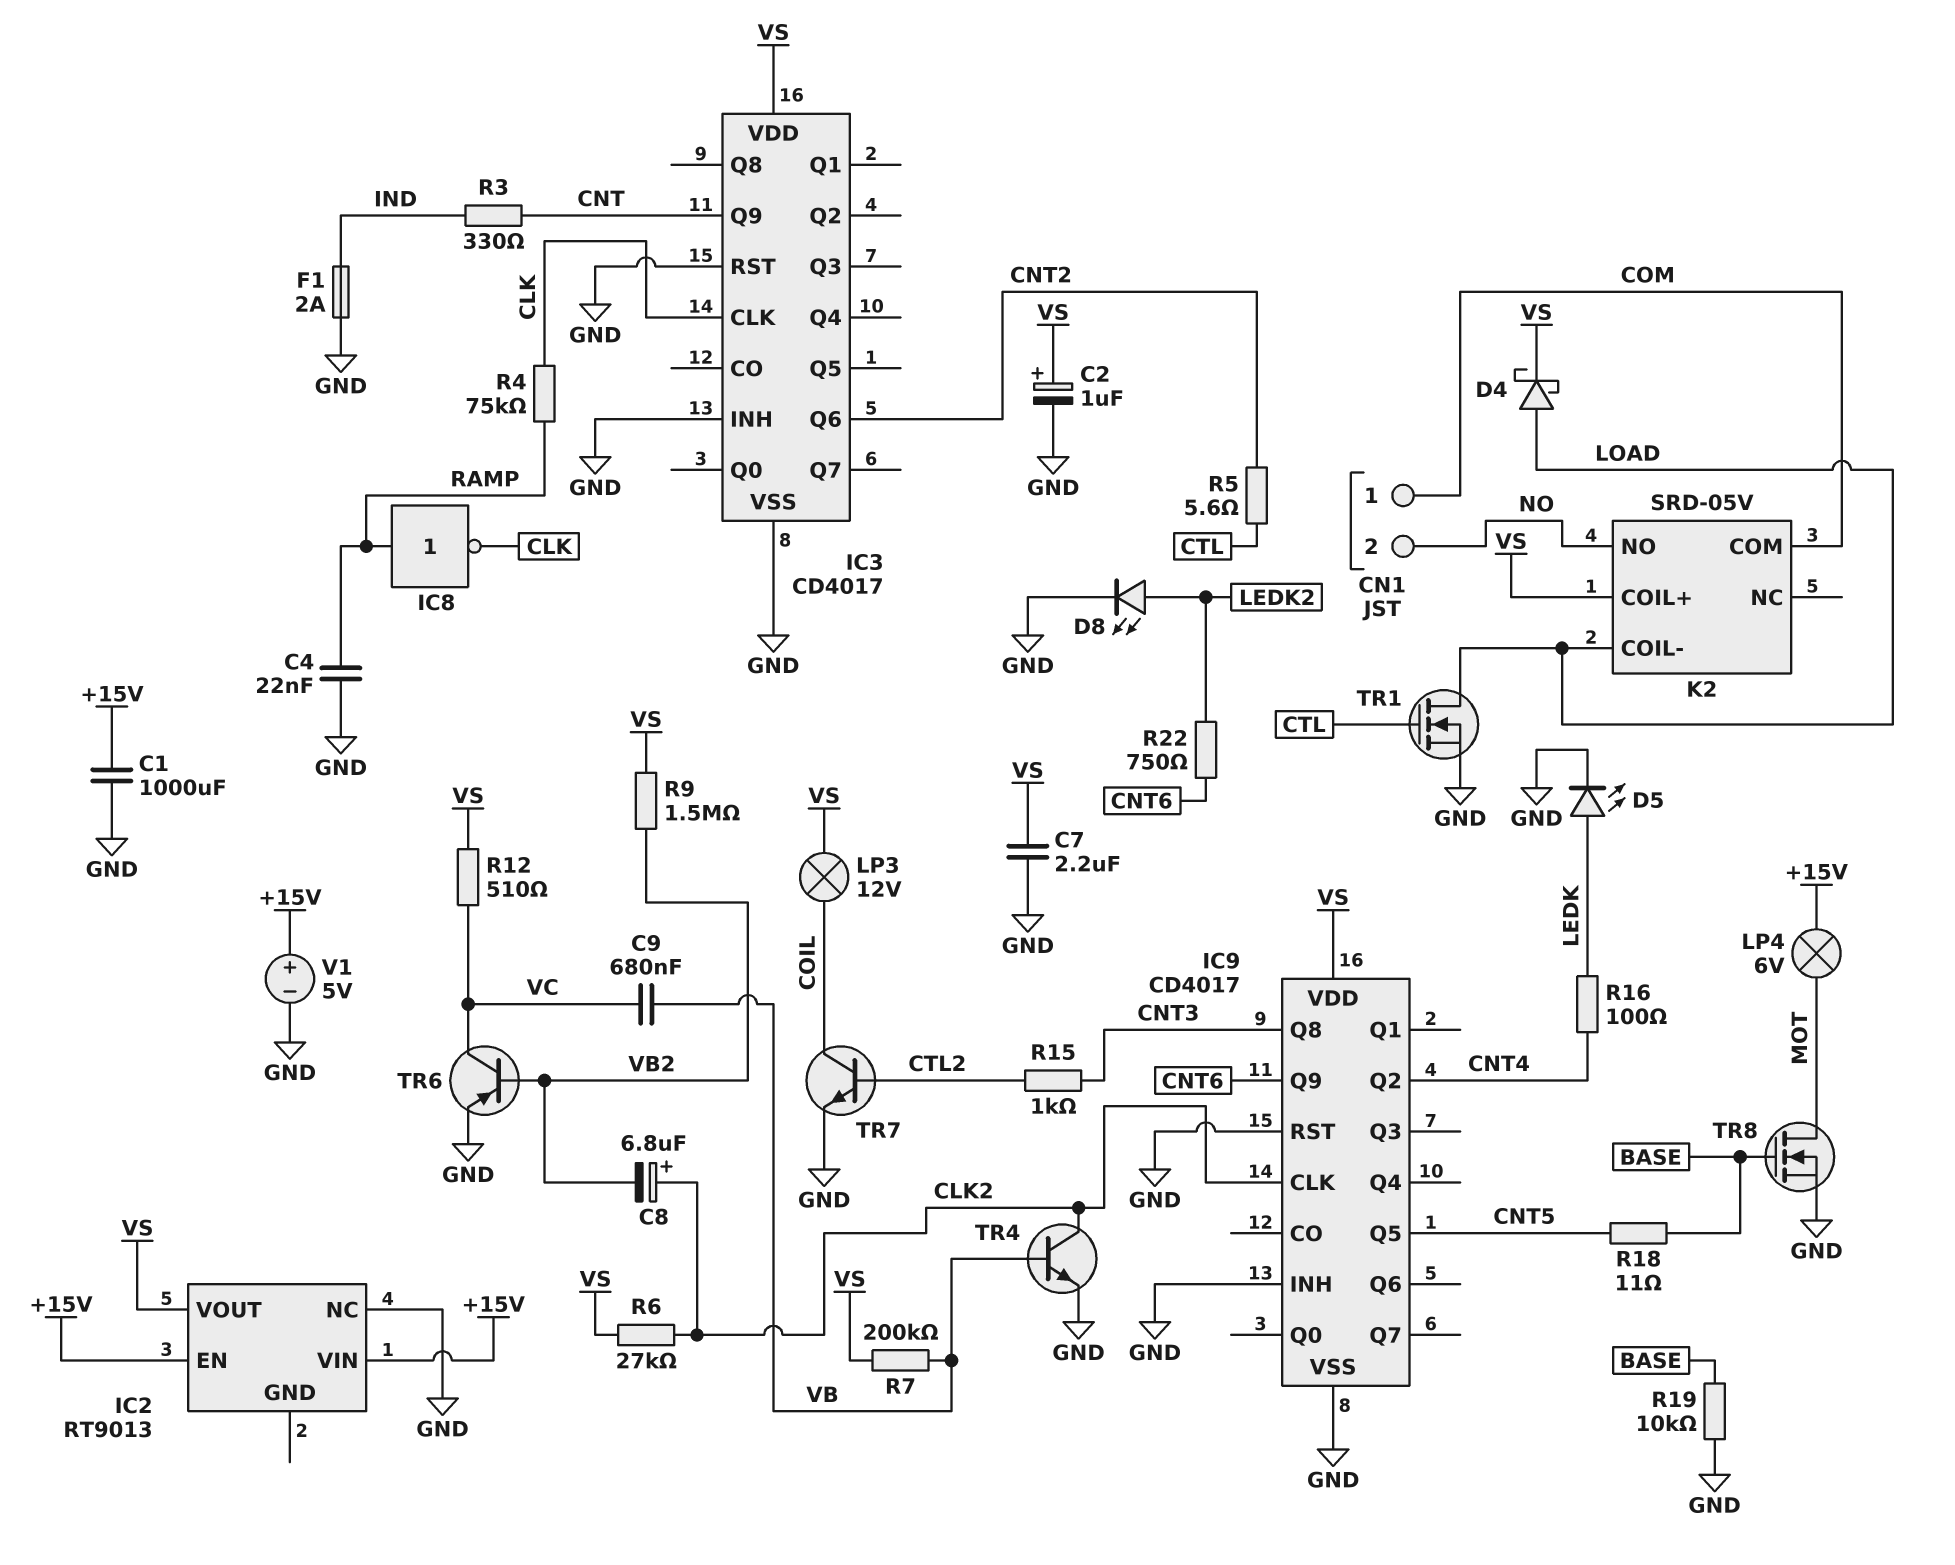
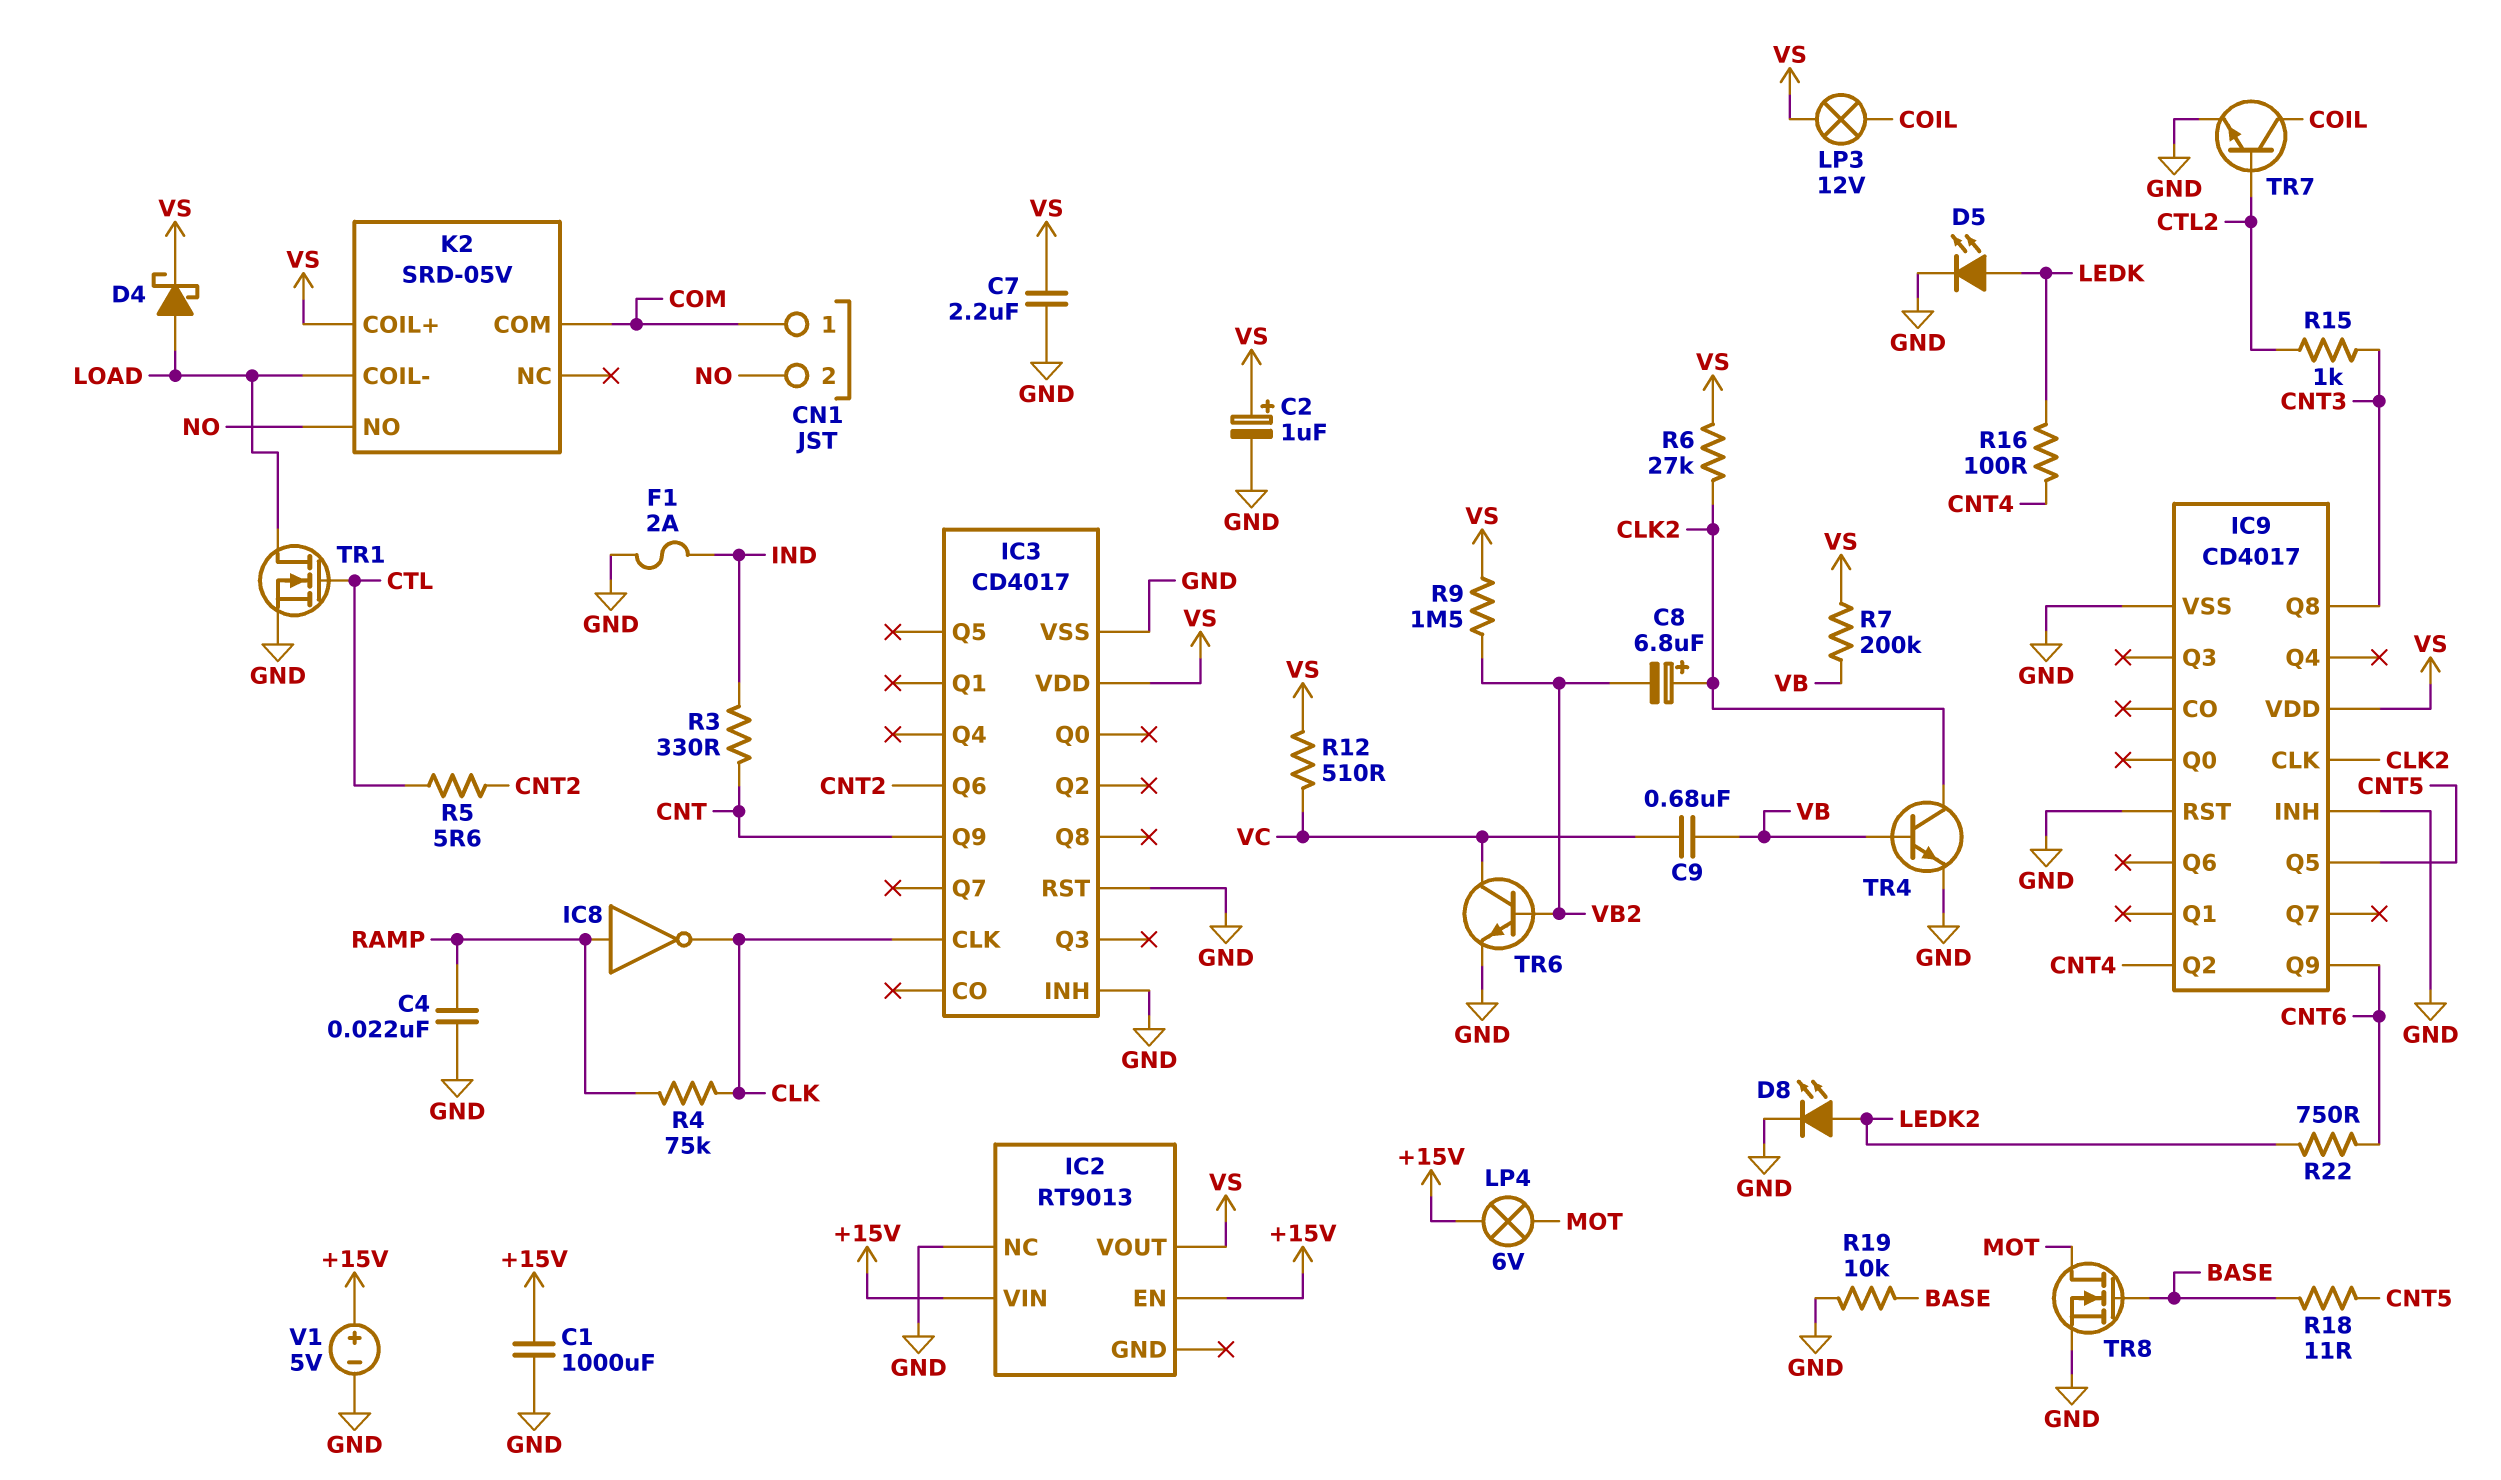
TR6: PNP (B VB2, C VC, E GND) -> NPN (B VB2, C VC, E GND)

